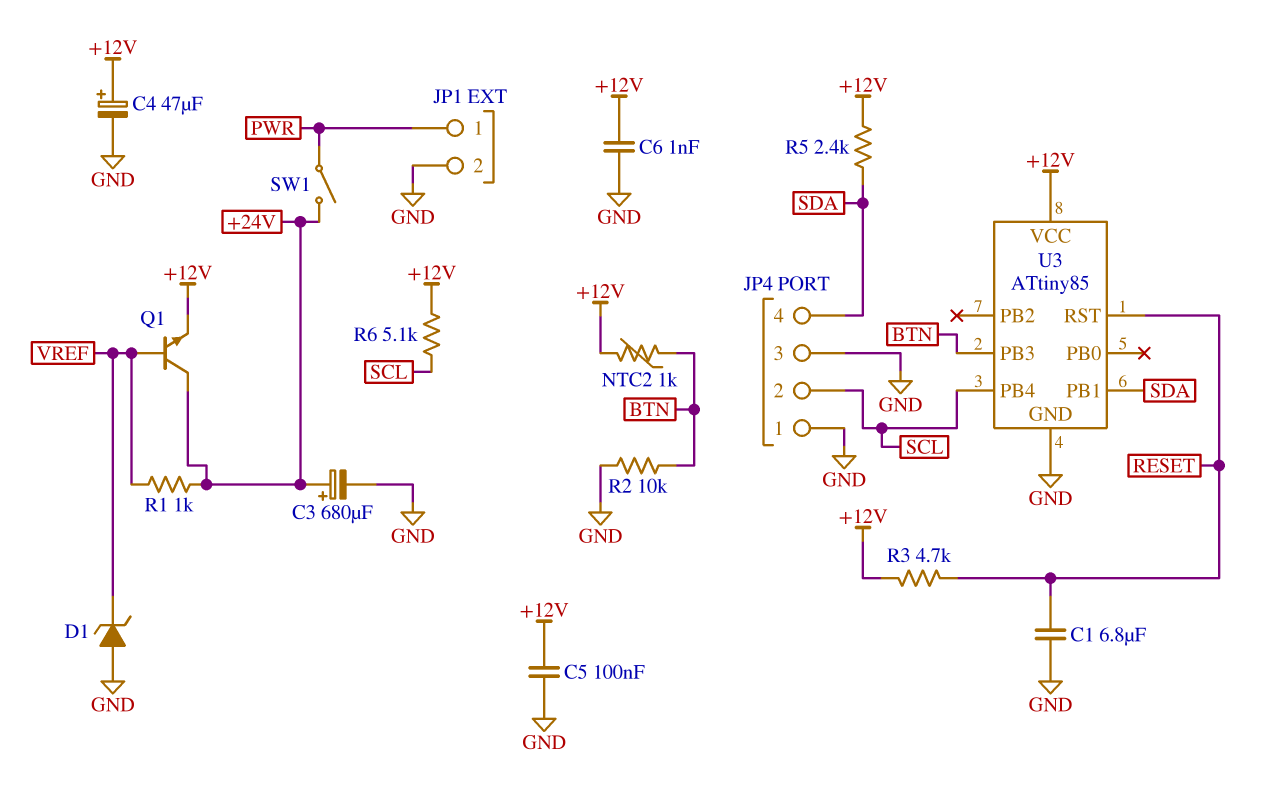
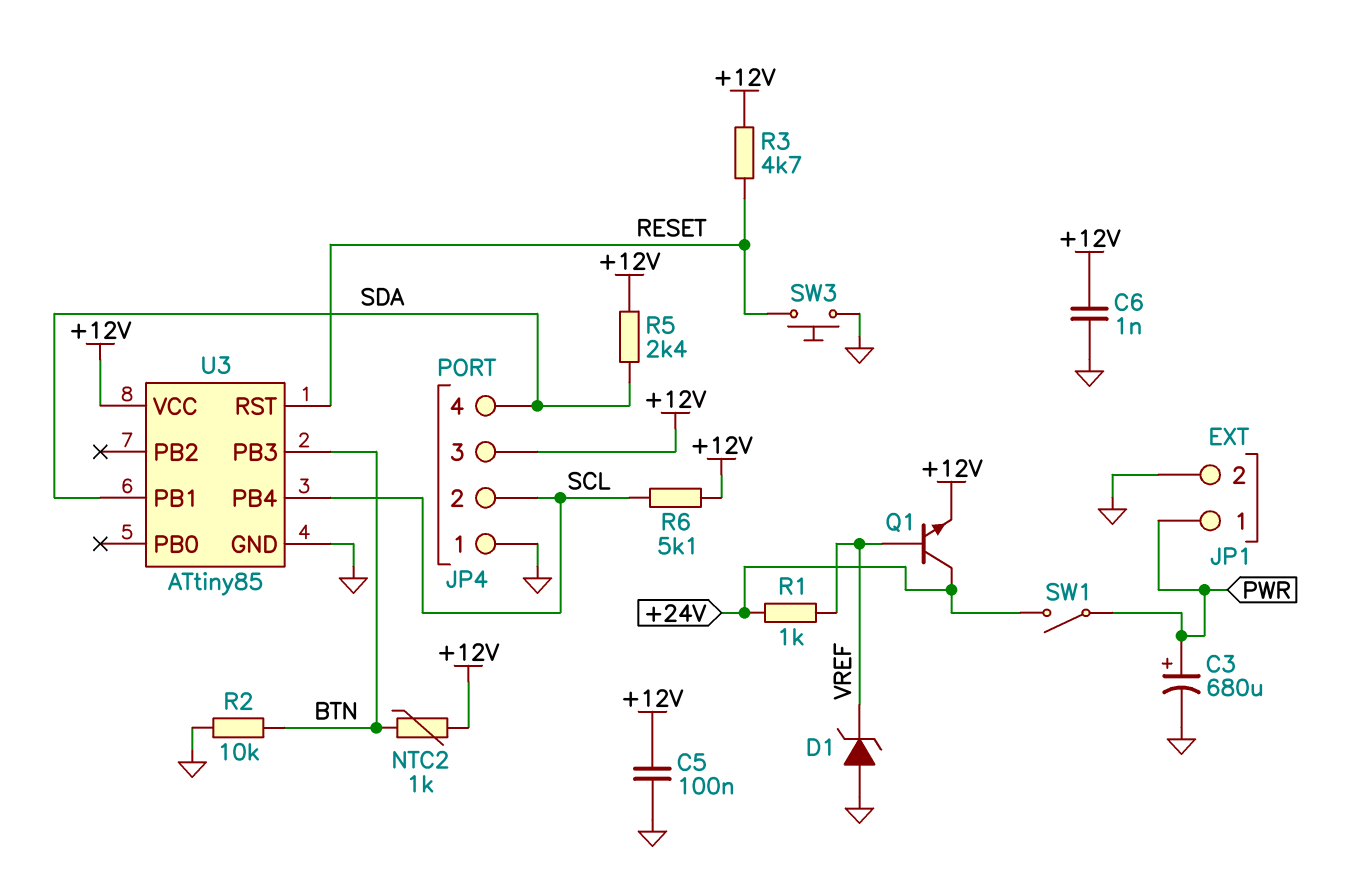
C1: 6.8uF (GND, RESET) -> none
C3: 680uF (plus +24V, minus GND) -> 680uF (plus PWR, minus GND)
C4: 47uF (plus +12V, minus GND) -> none
JP4 pin 3: GND -> +12V
SW3: none -> button (GND, RESET)

